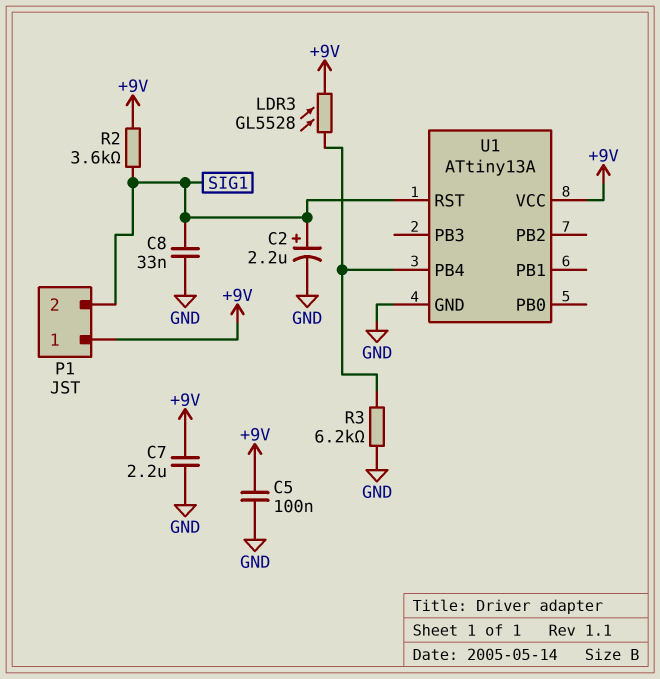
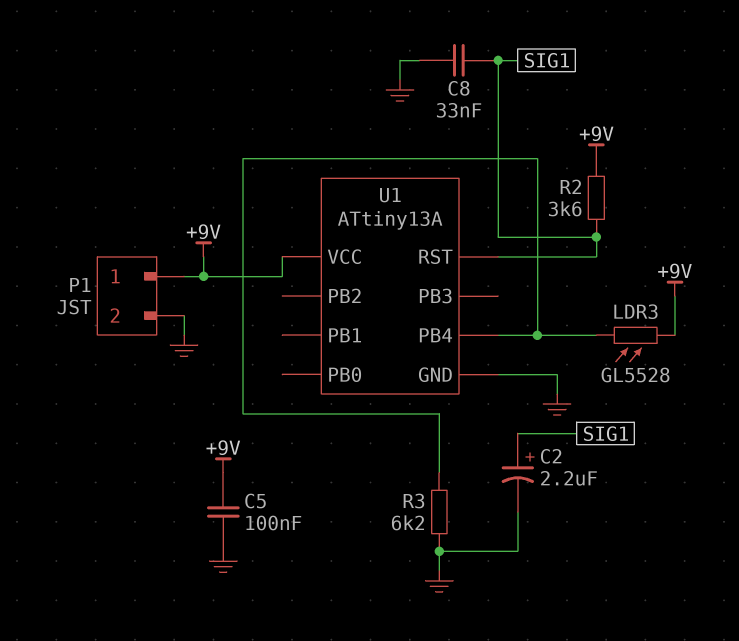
C7: 2.2uF (+9V, GND) -> none
P1 pin 2: SIG1 -> GND

